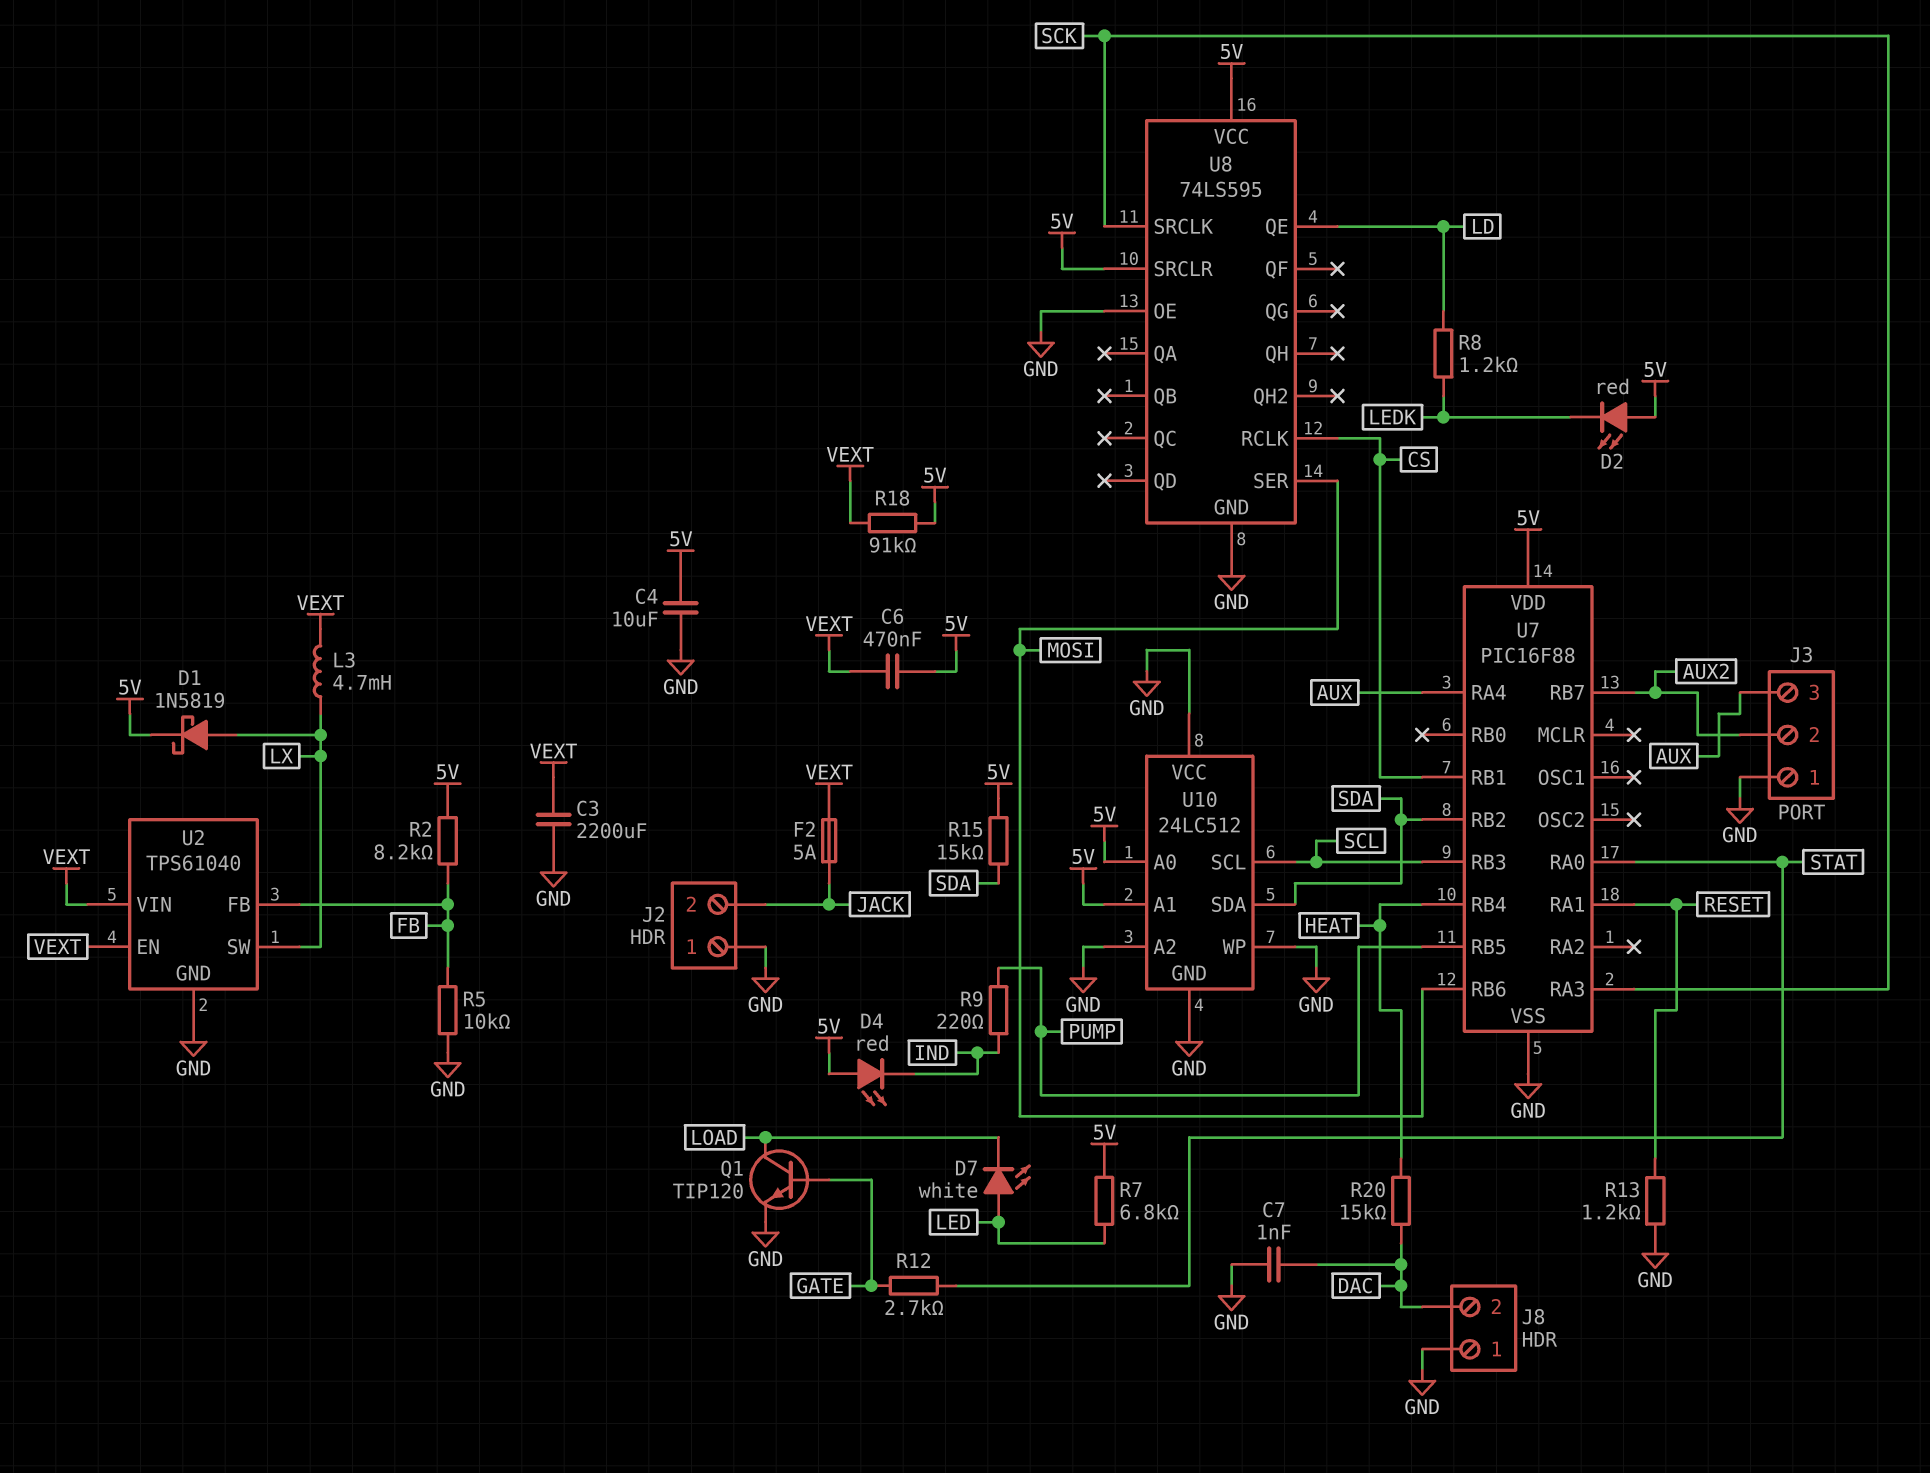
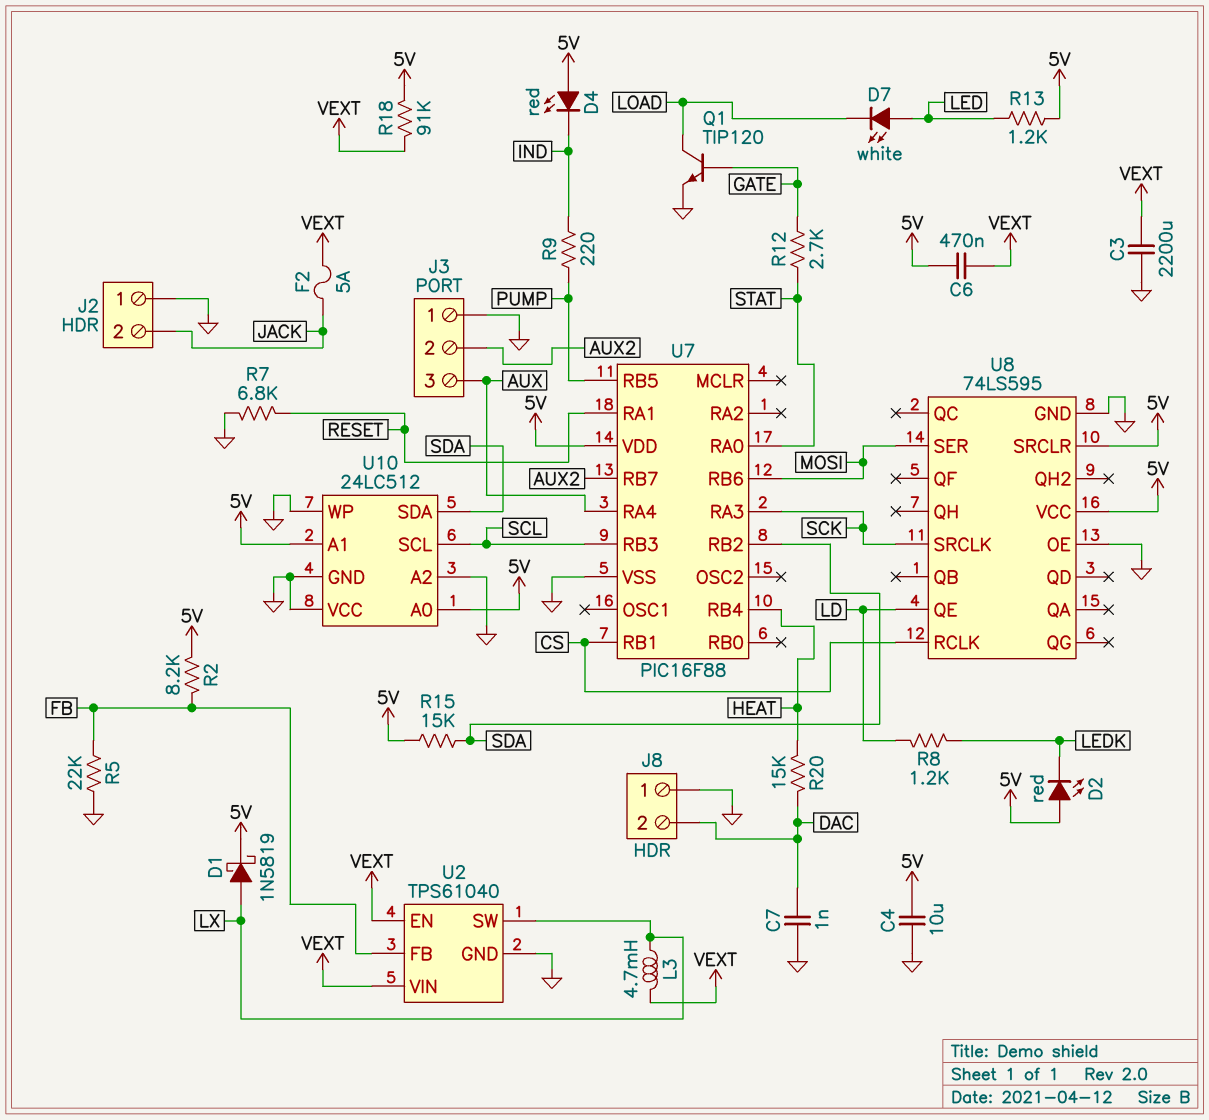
R5: 10k (FB, GND) -> 22k (FB, GND)
R7: 6.8k (5V, LED) -> 6.8k (GND, RESET)
R13: 1.2k (GND, RESET) -> 1.2k (5V, LED)

